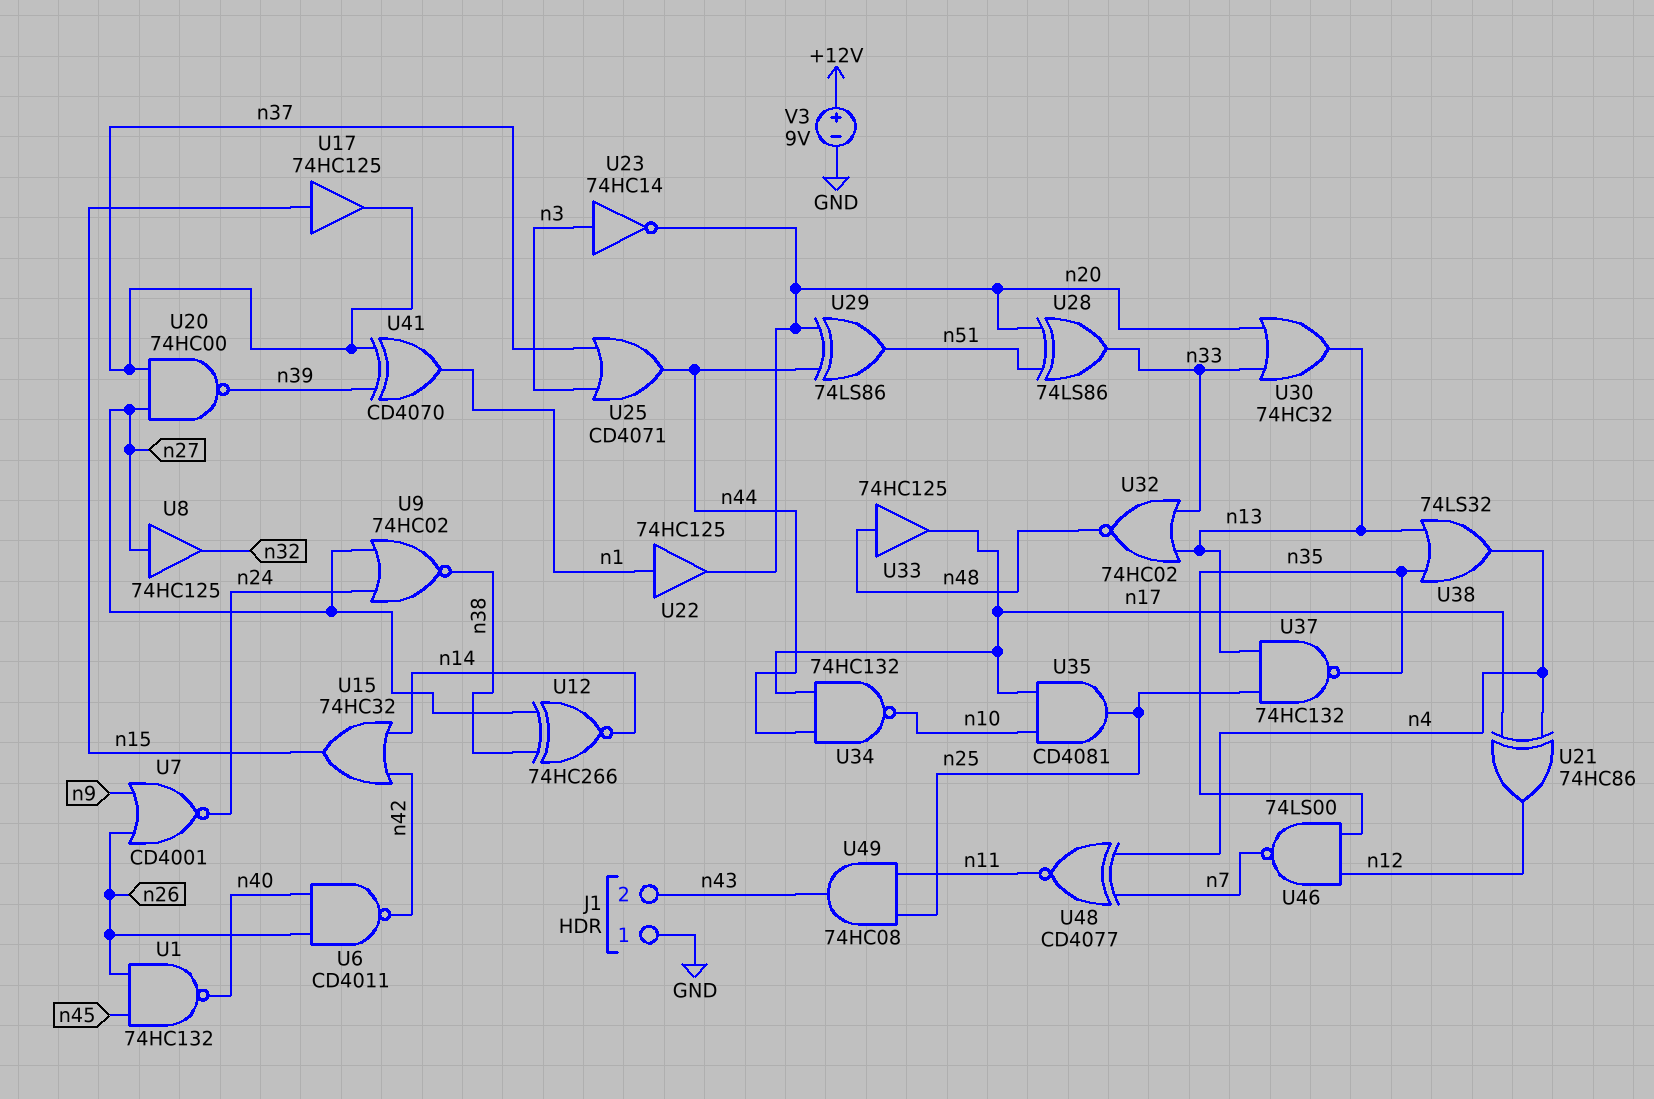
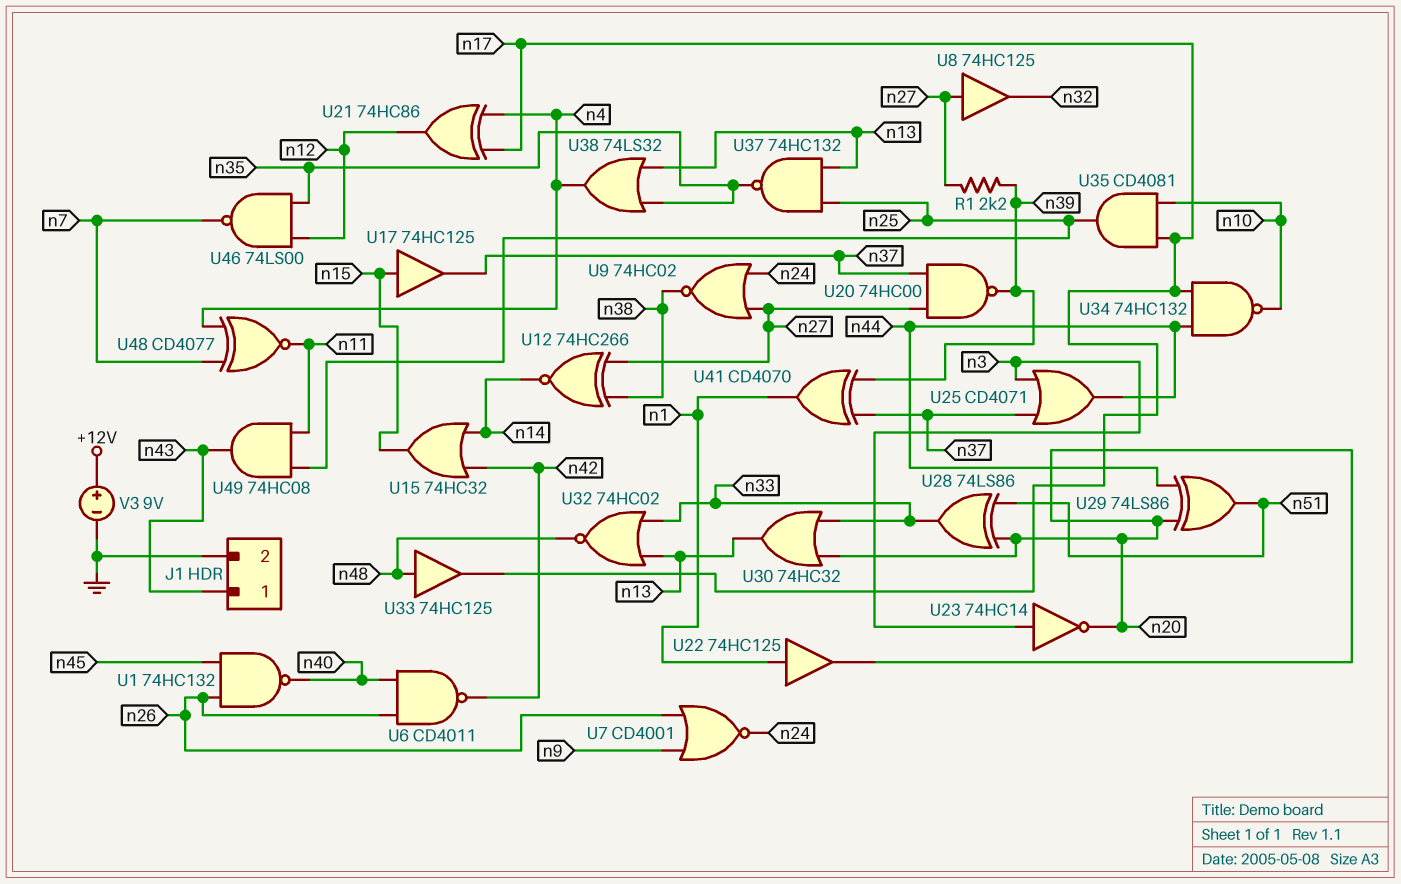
J1 pin 1: GND -> n43
J1 pin 2: n43 -> GND
R1: none -> 2.2k (n27, n39)

